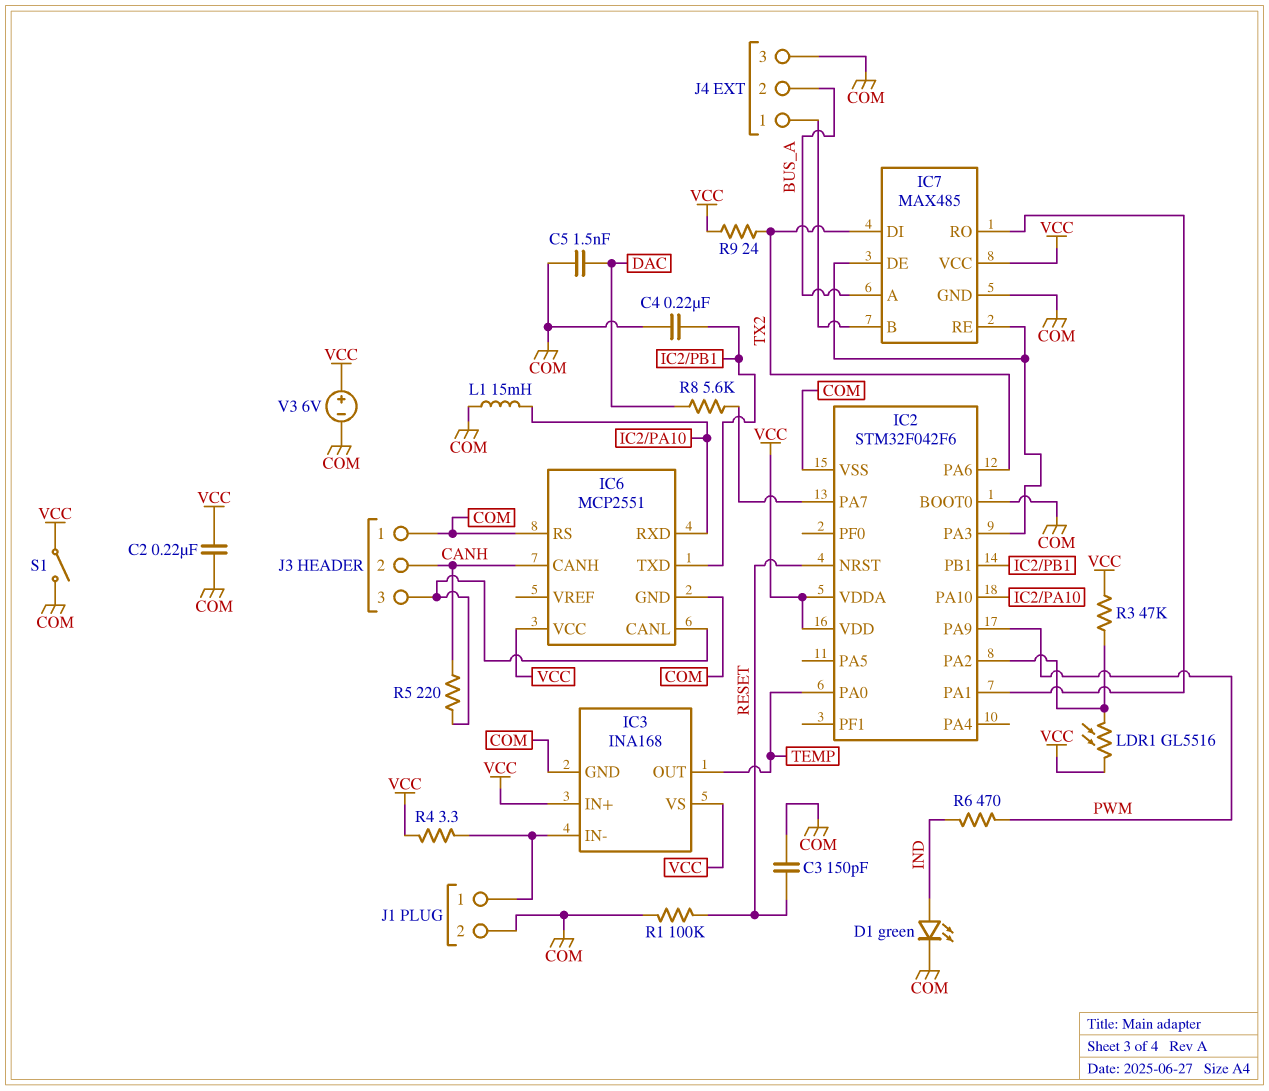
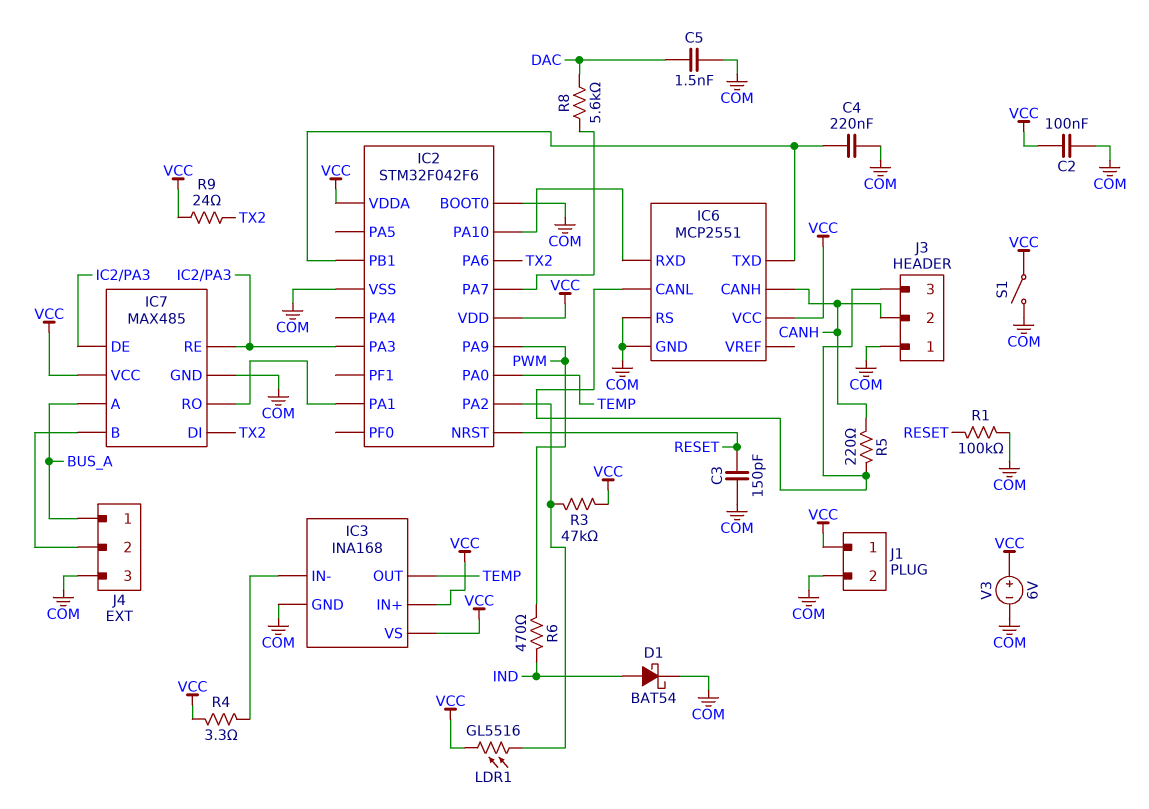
C2: 220nF (COM, VCC) -> 100nF (COM, VCC)
D1: LED green (A IND, K COM) -> schottky BAT54 (A IND, K COM)
J1 pin 1: IC3/IN- -> VCC
J4 pin 1: IC7/B -> BUS_A
J4 pin 2: BUS_A -> IC7/B
L1: 15mH (COM, IC2/PA10) -> none

